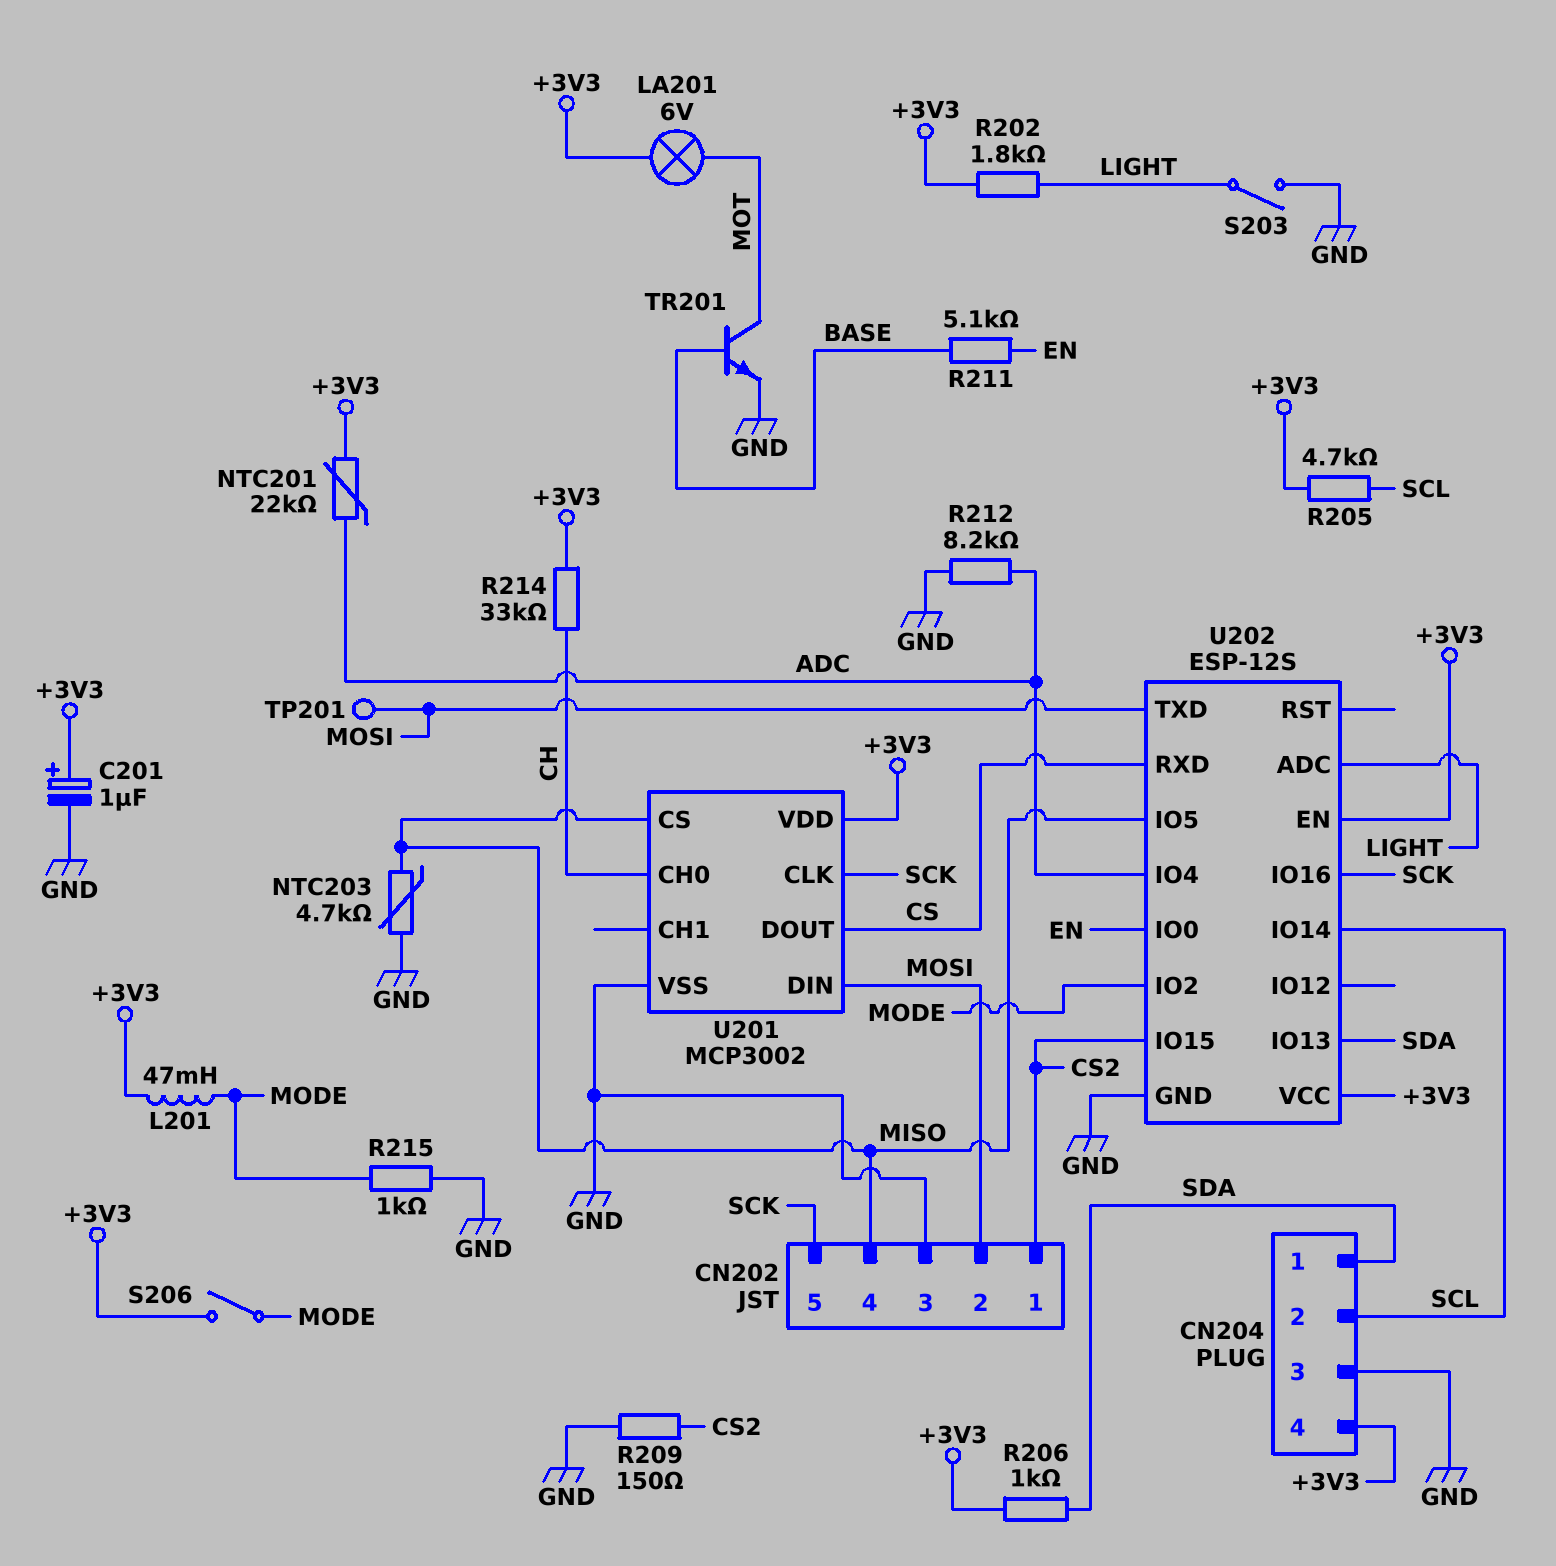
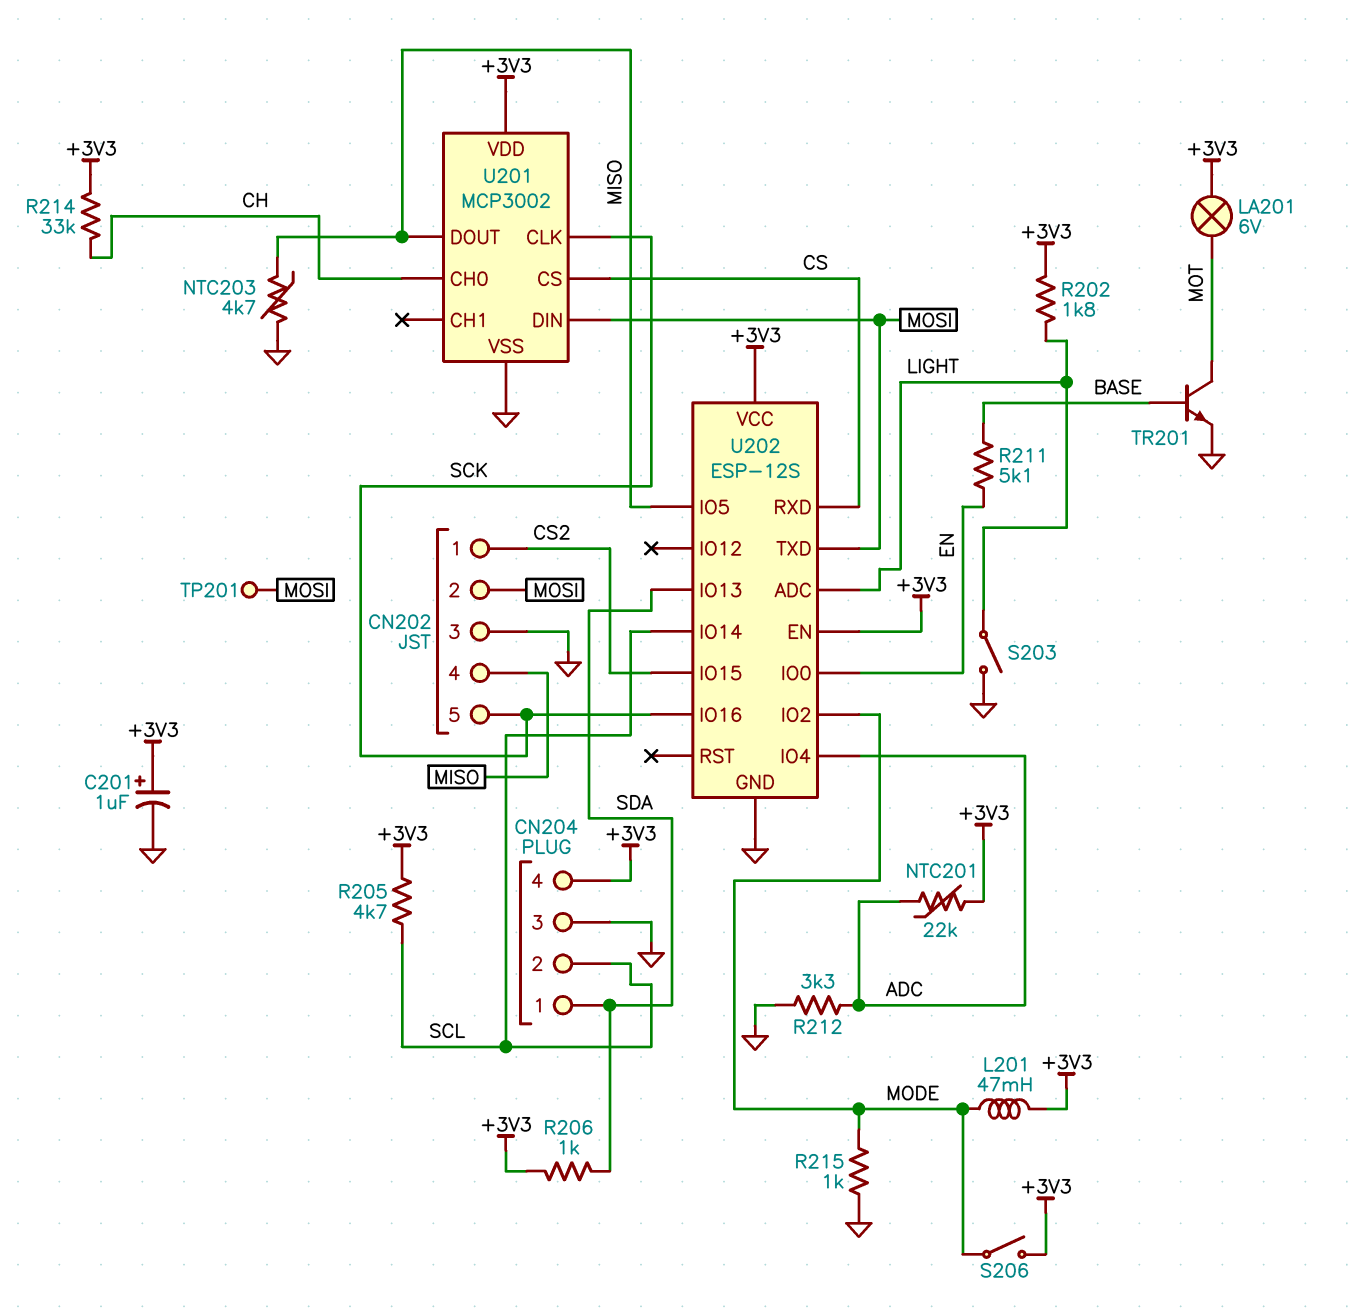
R209: 150 (CS2, GND) -> none
R212: 8.2k (ADC, GND) -> 3.3k (ADC, GND)
U201 pin CS: MISO -> CS
U201 pin DOUT: CS -> MISO

